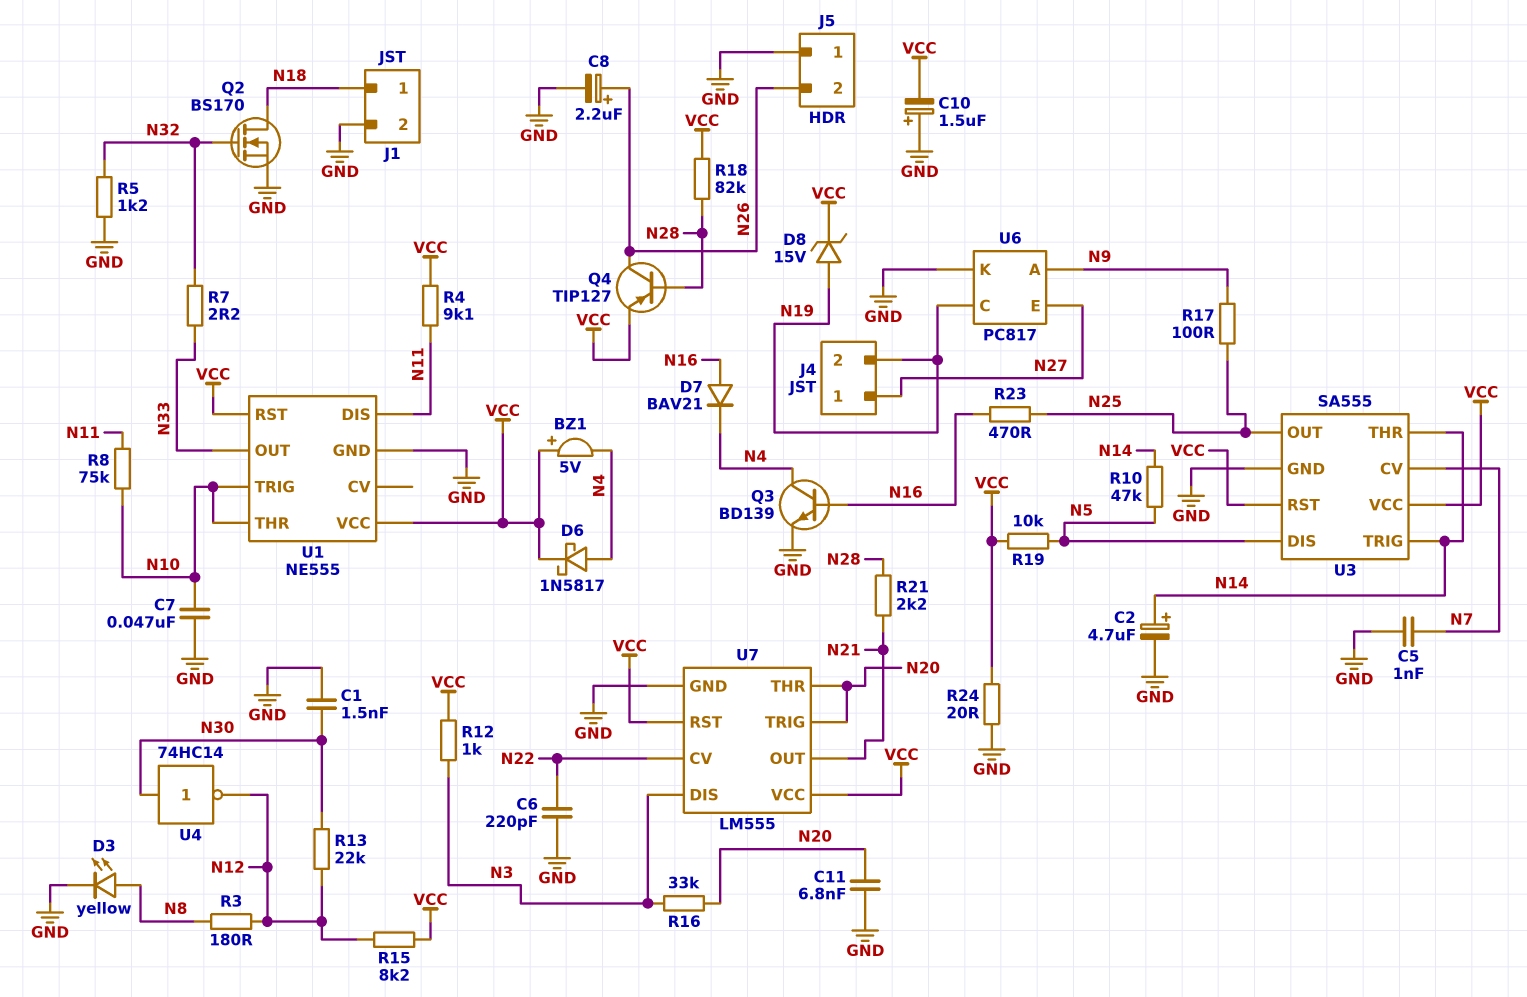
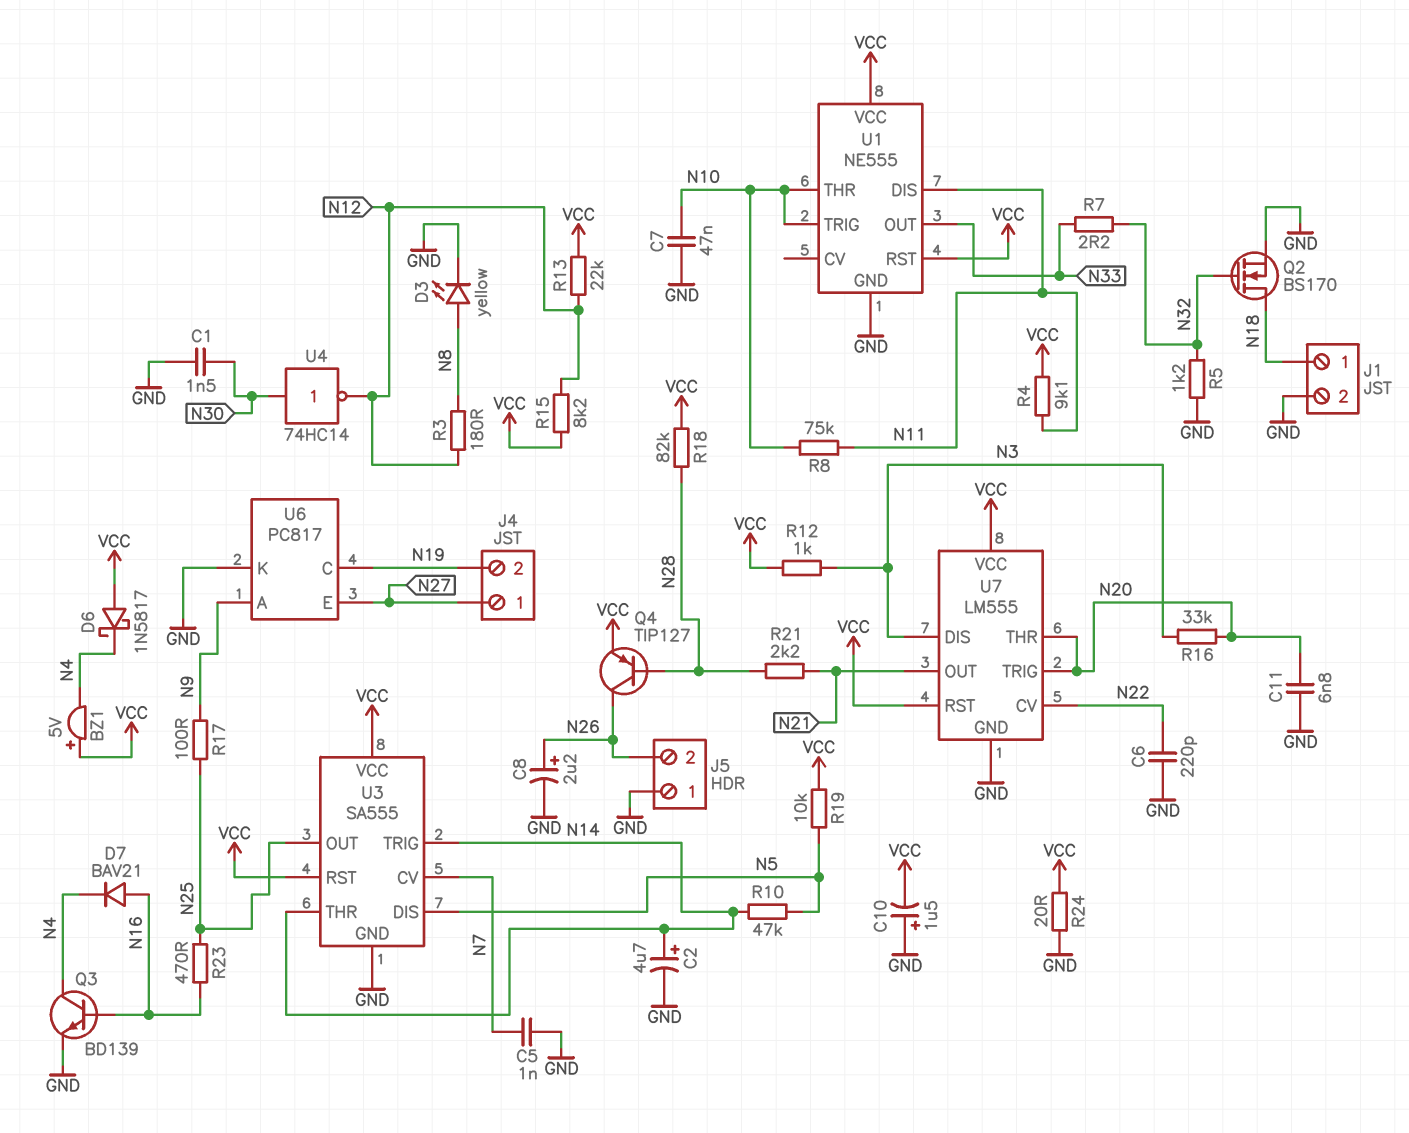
D6: schottky 1N5817 (A N4, K VCC) -> schottky 1N5817 (A VCC, K N4)
D8: zener 15V (A N19, K VCC) -> none
R13: 22k (N12, N30) -> 22k (N12, VCC)

